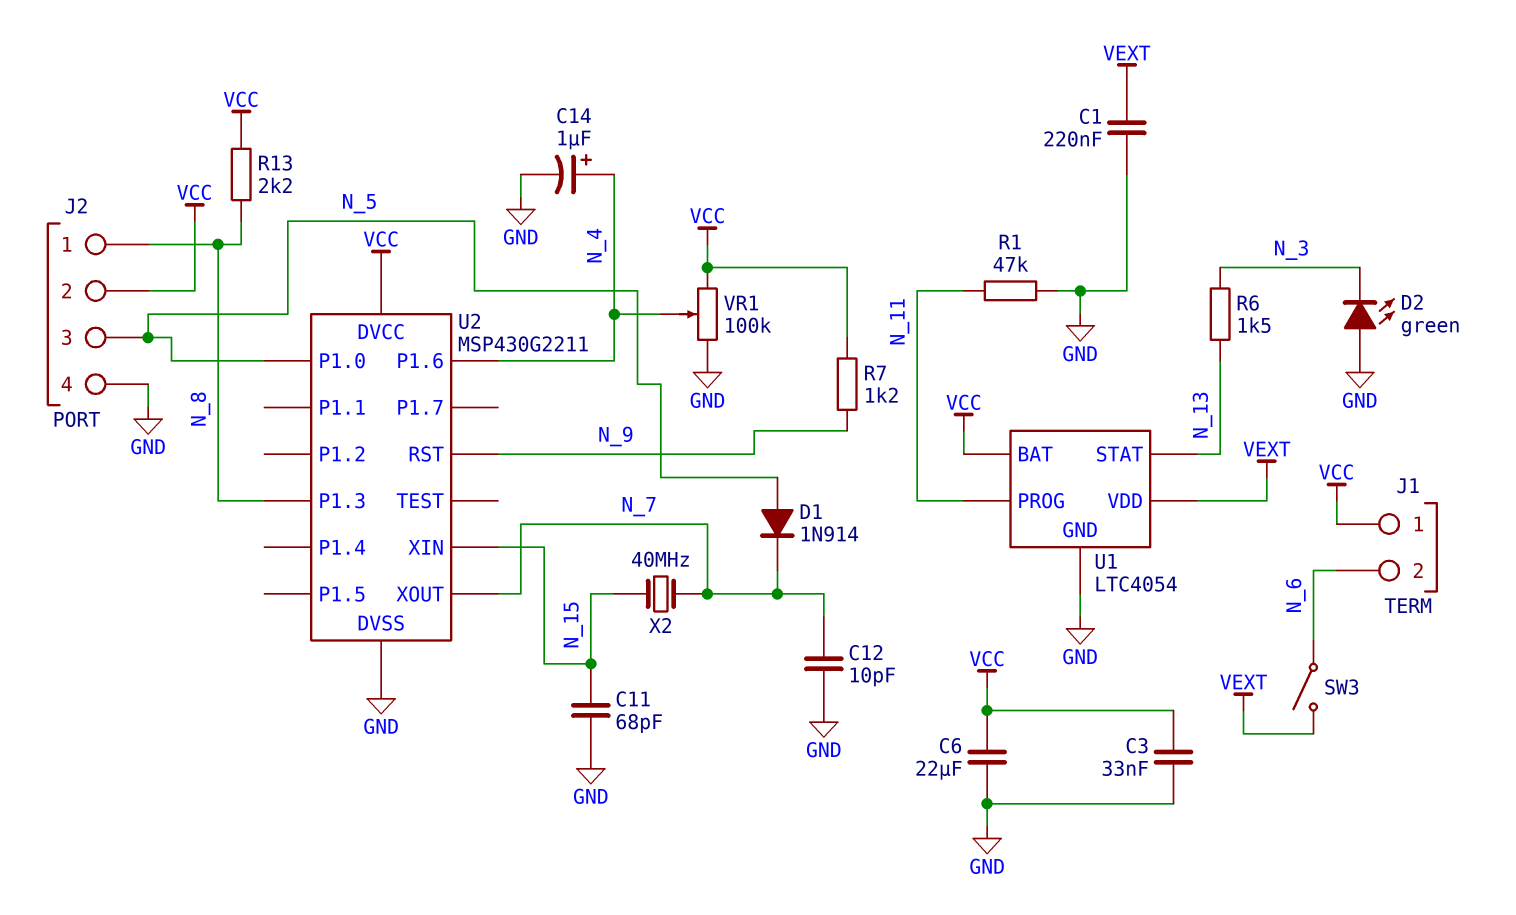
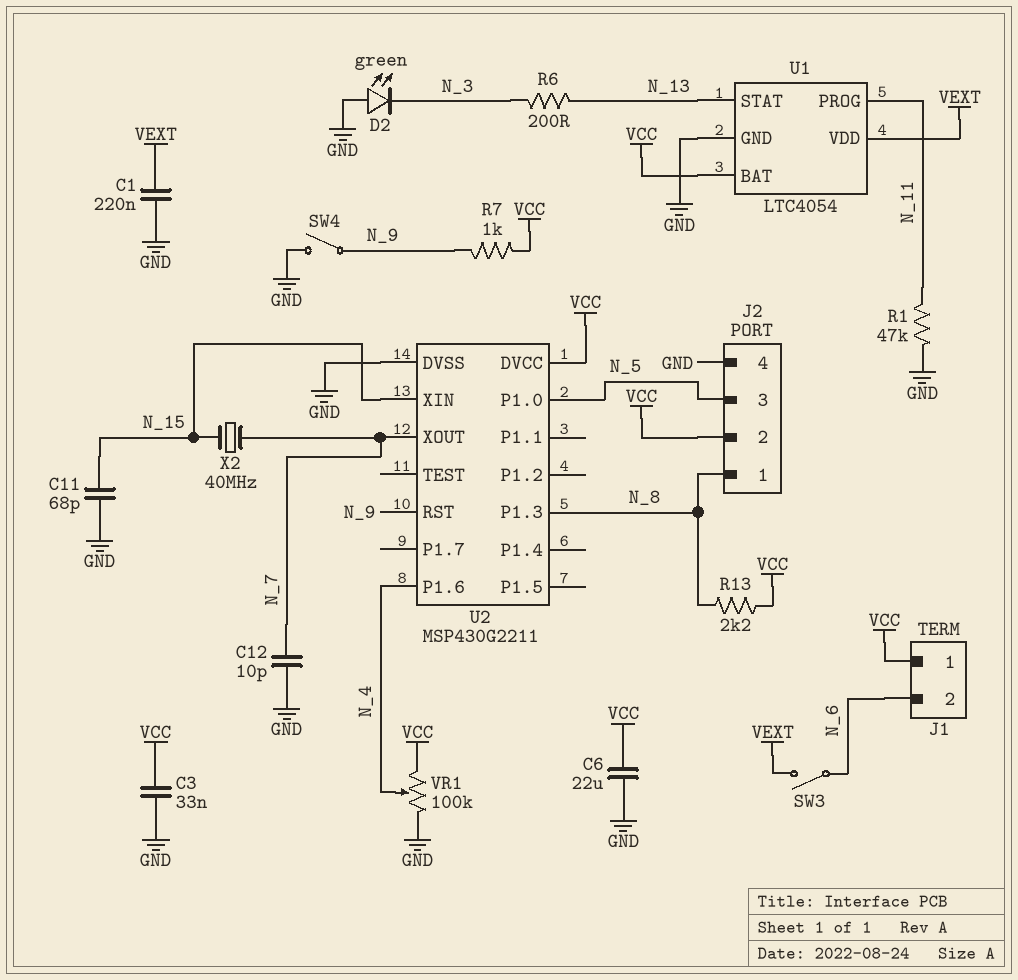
C14: 1uF (plus N_4, minus GND) -> none
D1: diode 1N914 (A N_5, K N_7) -> none
R6: 1.5k (N_3, N_13) -> 200 (N_3, N_13)
R7: 1.2k (N_9, VCC) -> 1k (N_9, VCC)
SW4: none -> switch (GND, N_9)

